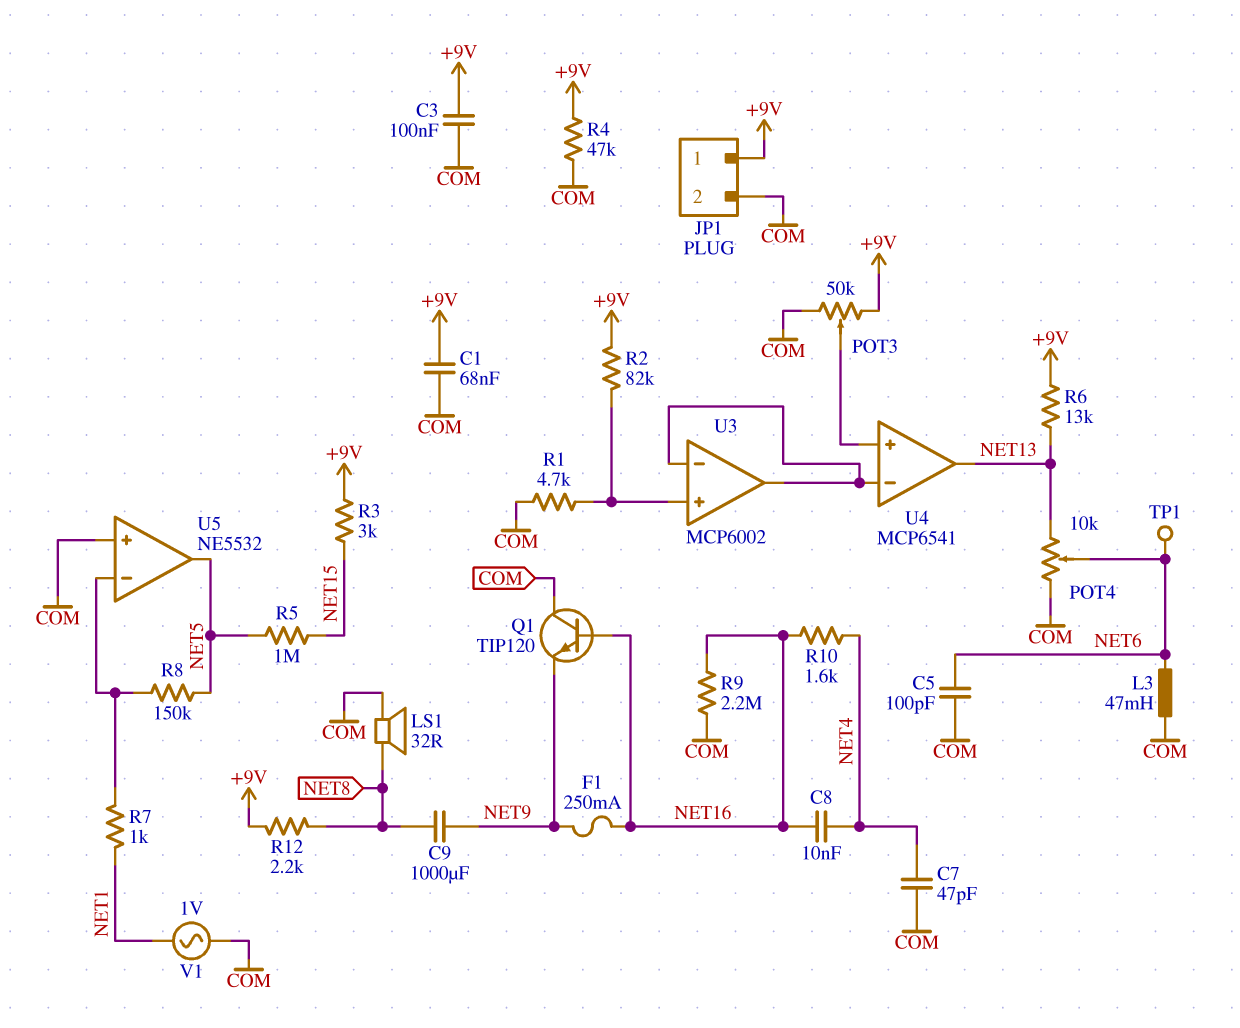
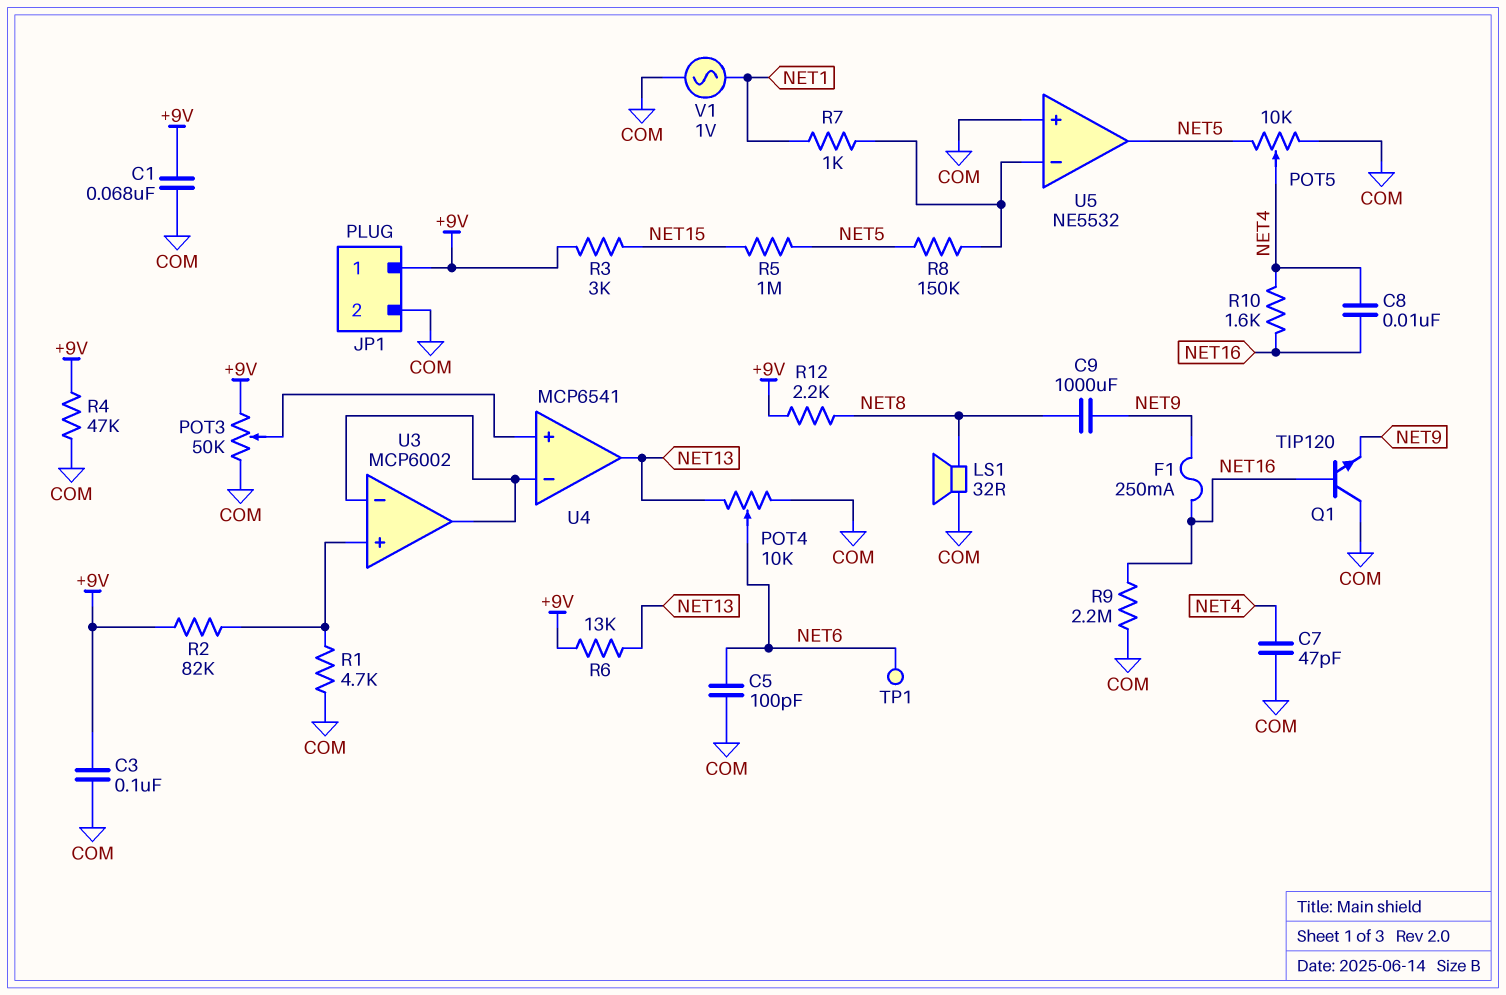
L3: 47mH (COM, NET6) -> none
POT5: none -> 10k (COM, NET5, wiper NET4)

